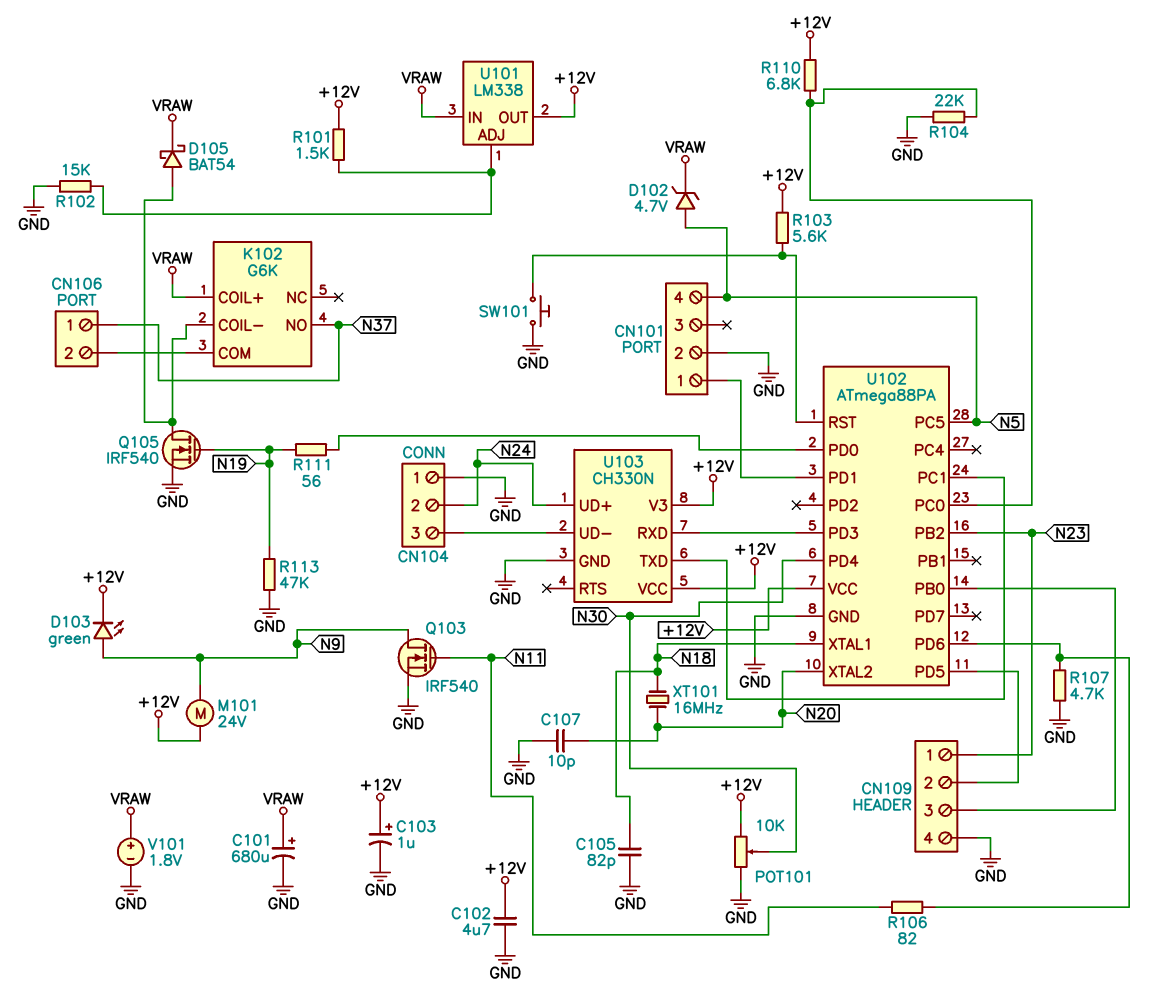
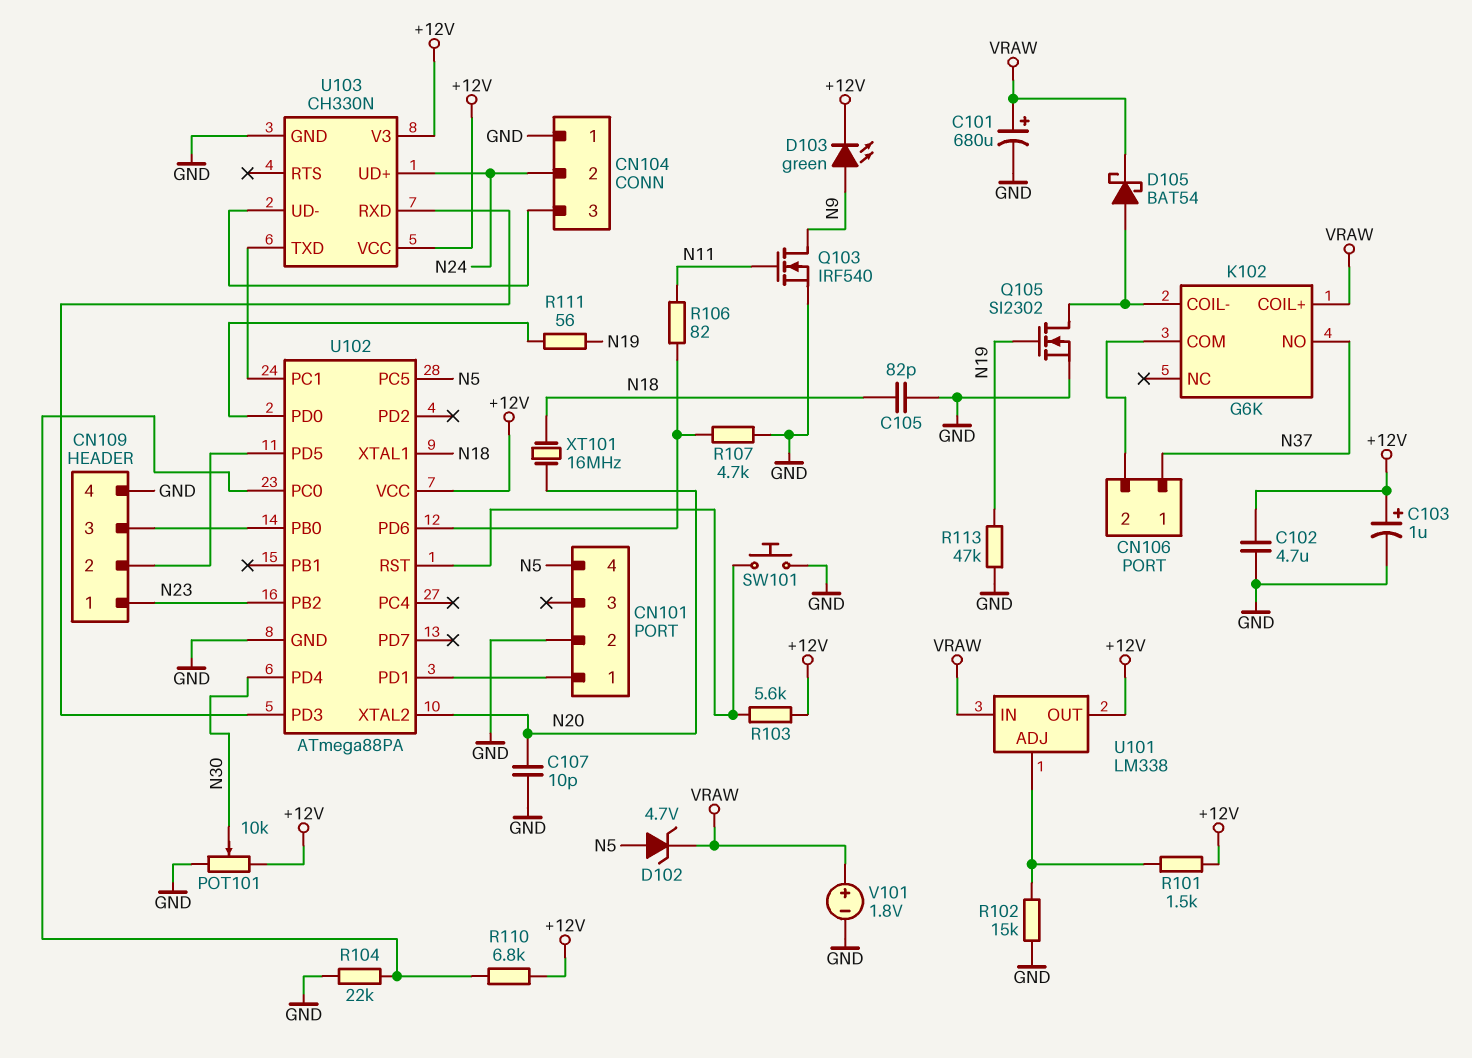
M101: motor 24V (+12V, N9) -> none
Q105: NMOS IRF540 (G N19, D K102/COIL-, S GND) -> NMOS SI2302 (G N19, D K102/COIL-, S GND)

